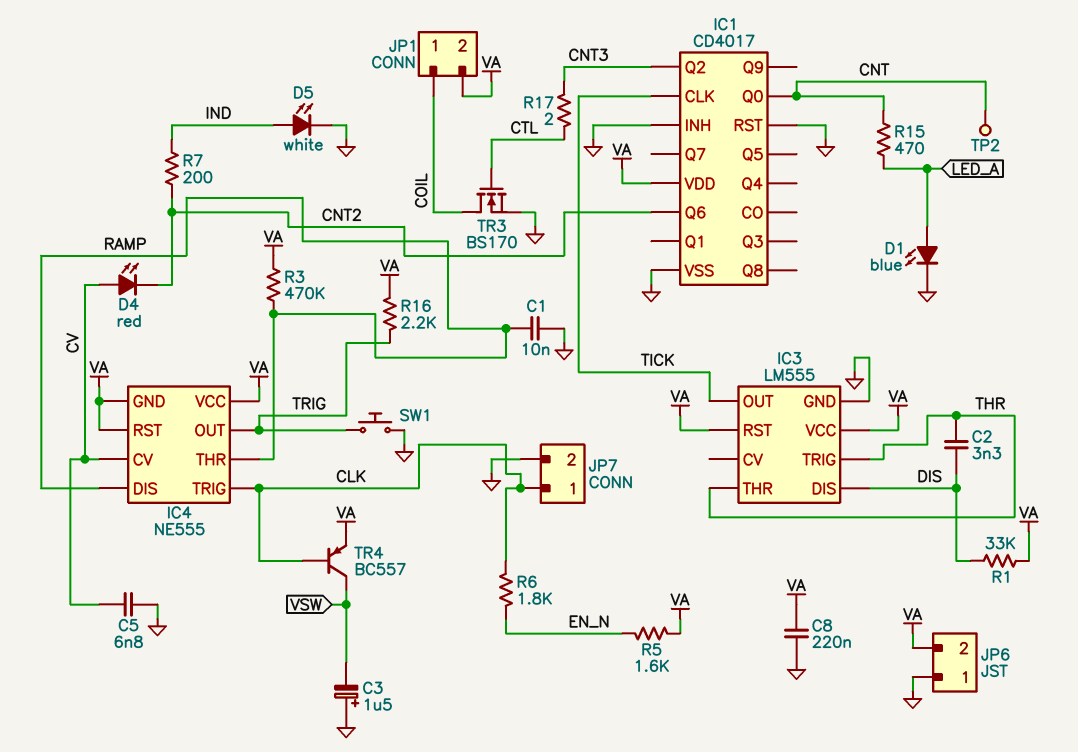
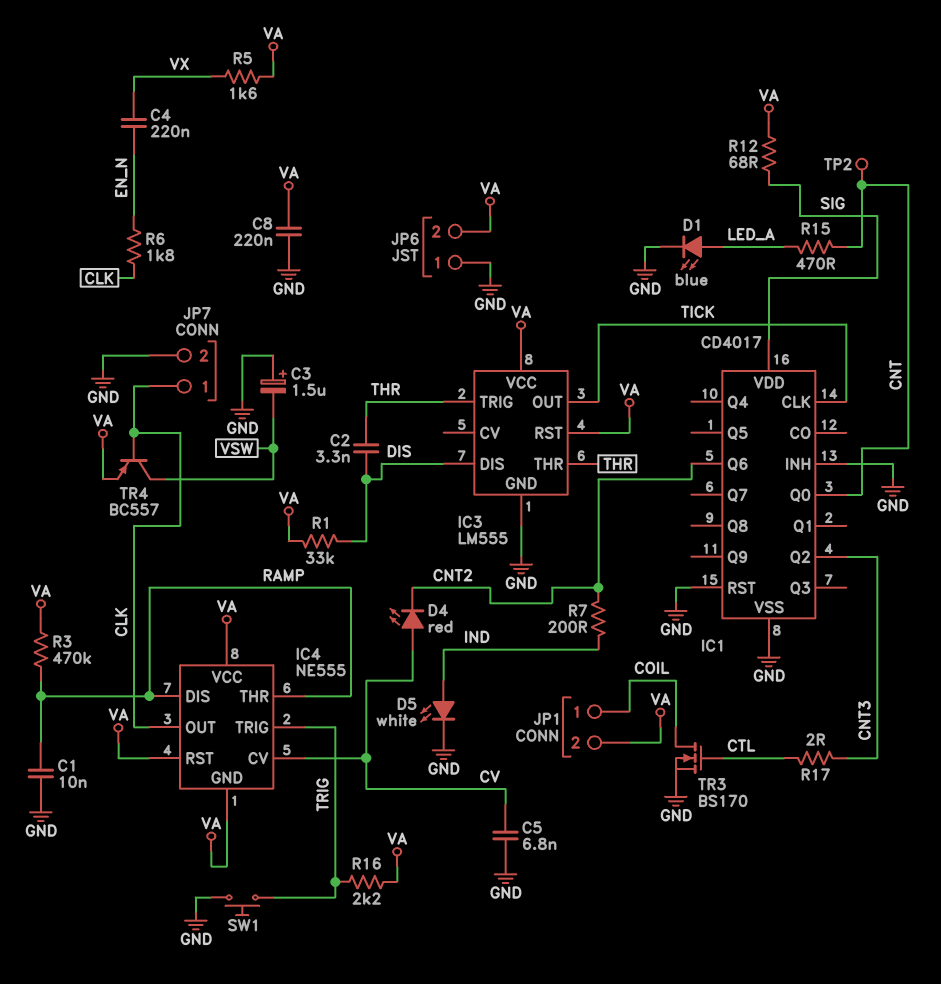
C4: none -> 220nF (EN_N, VX)
IC1 pin VDD: VA -> SIG
IC4 pin OUT: TRIG -> CLK
IC4 pin TRIG: CLK -> TRIG
R5: 1.6k (EN_N, VA) -> 1.6k (VA, VX)
R12: none -> 68 (SIG, VA)

